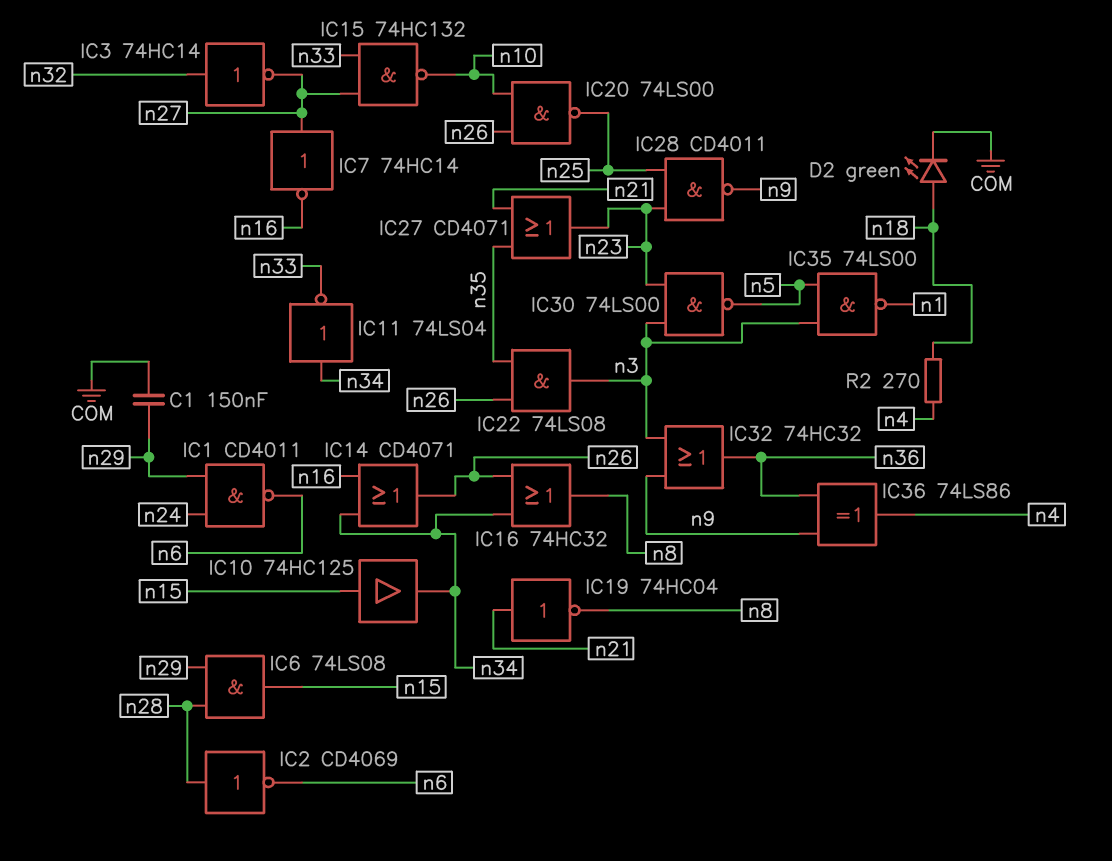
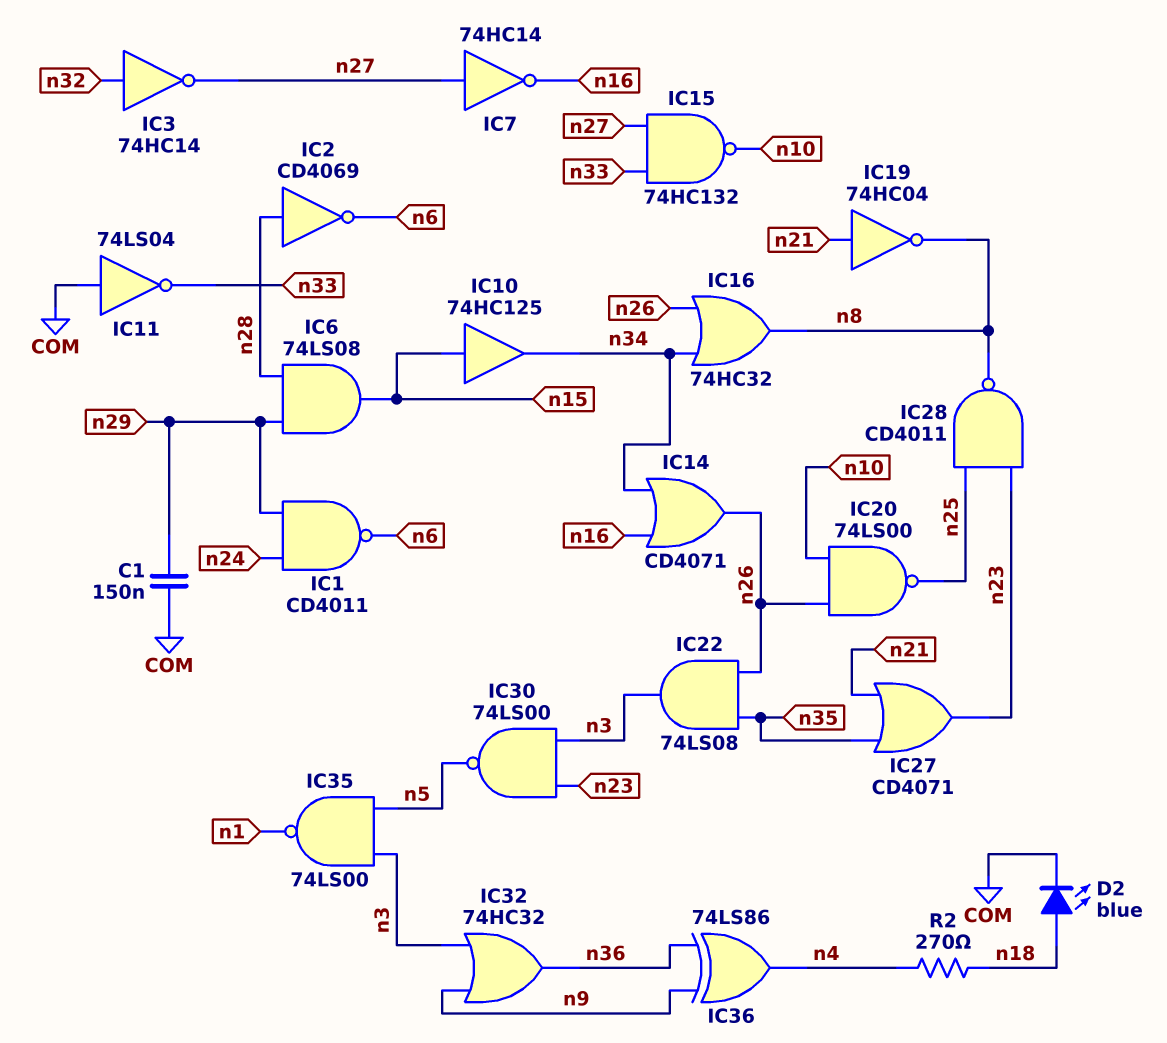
D2: LED green (A n18, K COM) -> LED blue (A n18, K COM)
IC11: NOT 74LS04 (in n34, out n33) -> NOT 74LS04 (in COM, out n33)
IC28: NAND CD4011 (in n23, in n25, out n9) -> NAND CD4011 (in n23, in n25, out n8)

